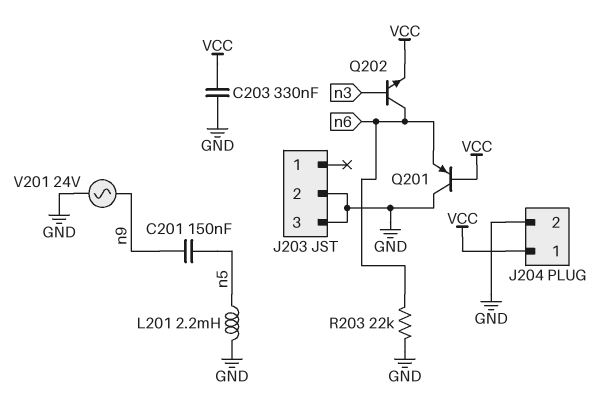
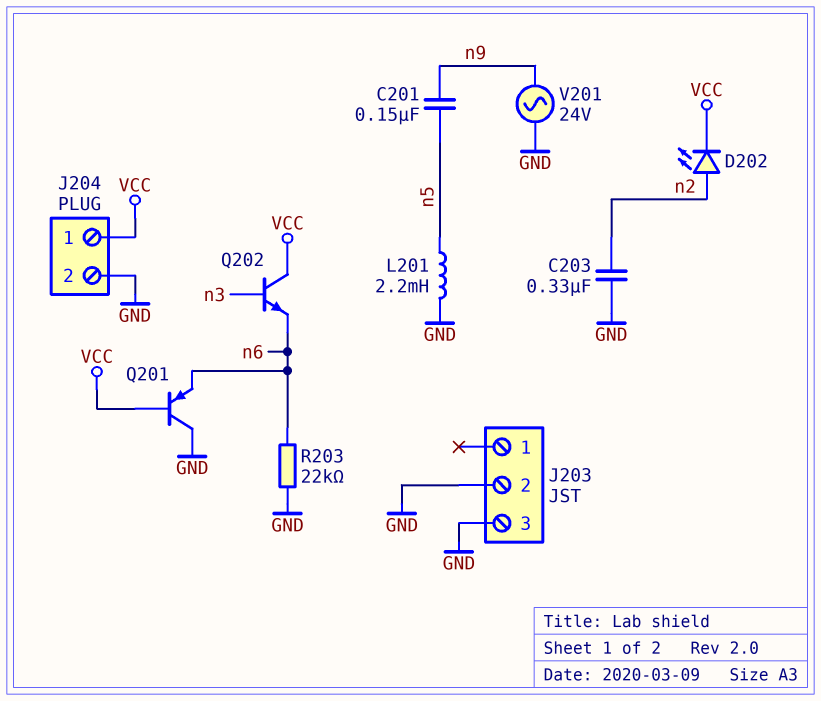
C203: 330nF (GND, VCC) -> 330nF (GND, n2)
D202: none -> LED (A n2, K VCC)
Q202: NPN (B n3, C n6, E VCC) -> NPN (B n3, C VCC, E n6)

